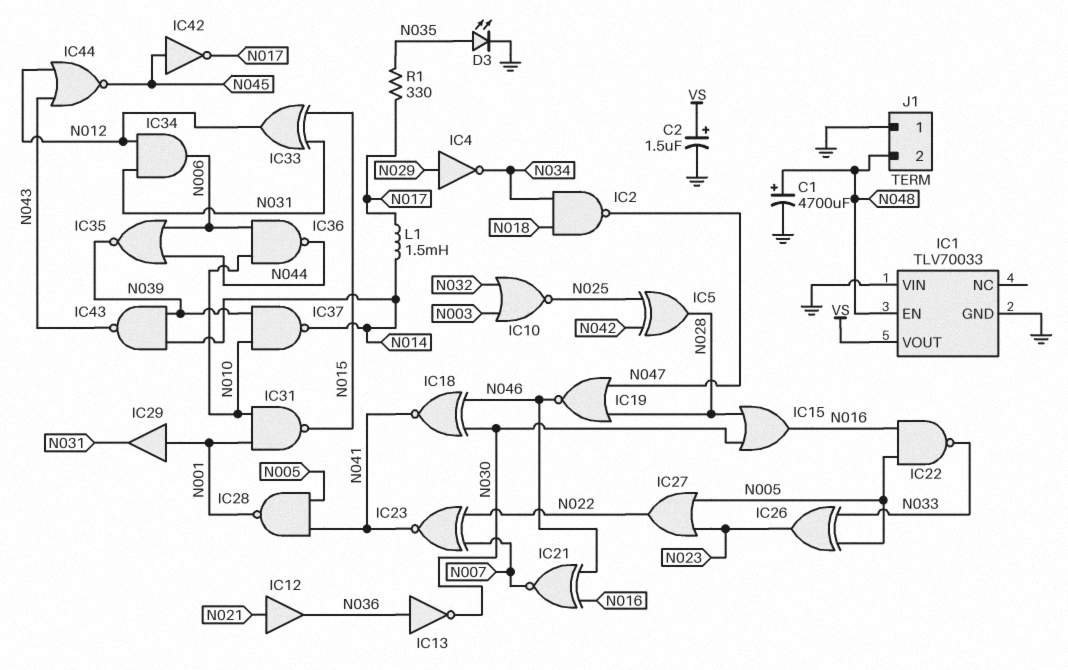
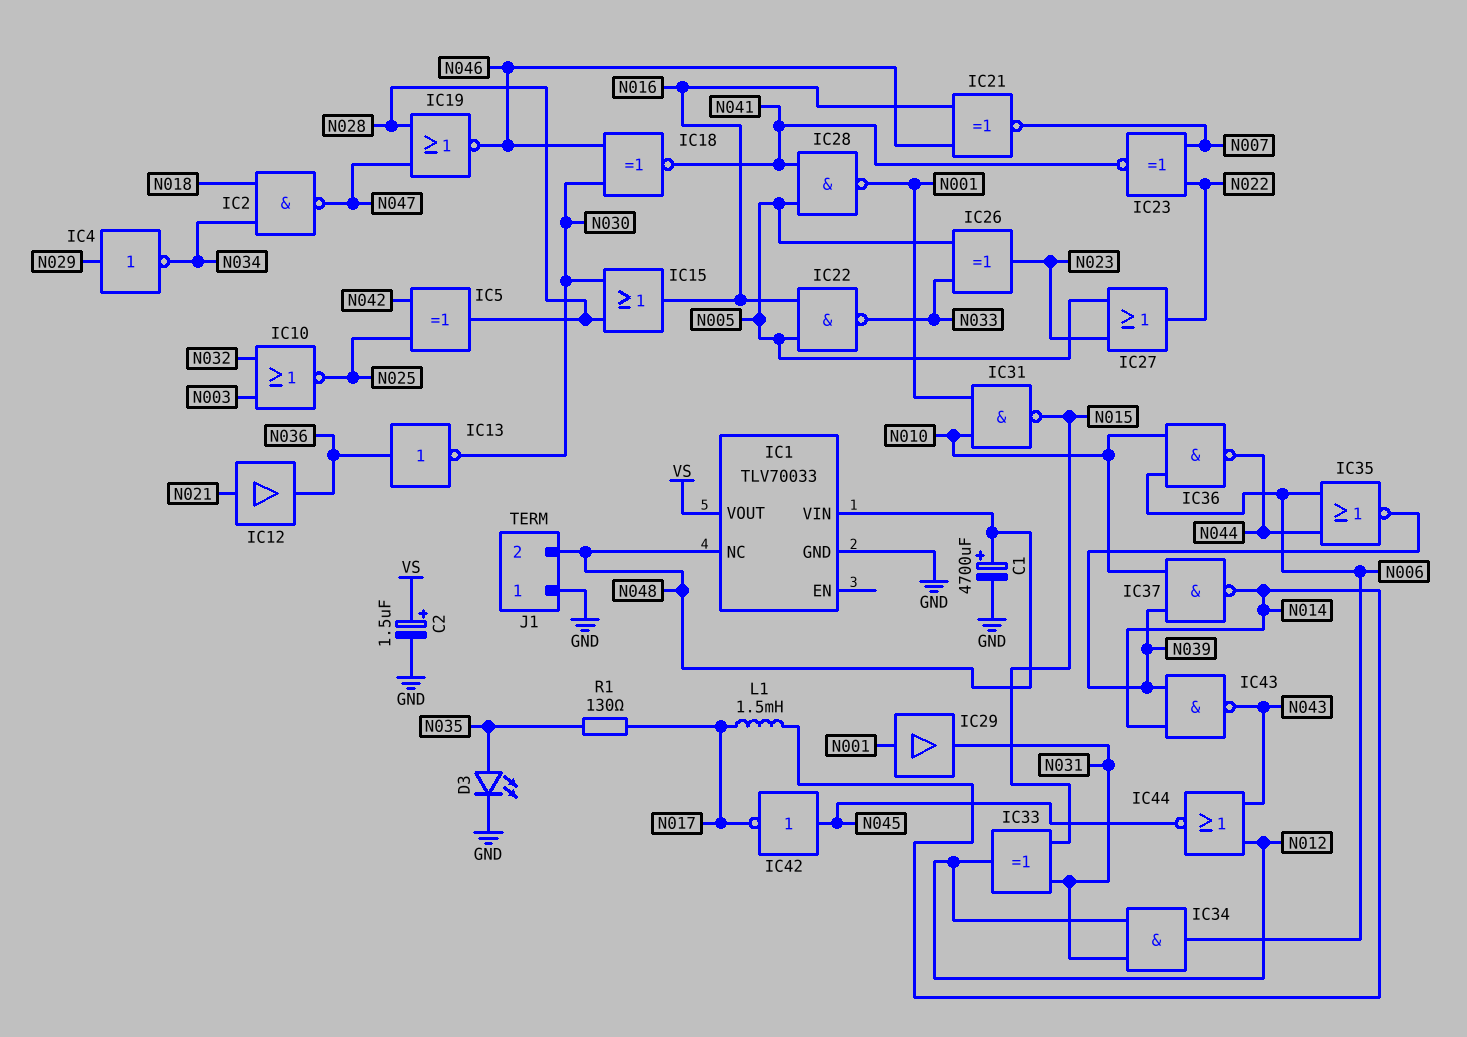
IC1 pin EN: N048 -> none
IC1 pin NC: none -> N048
IC1 pin VIN: GND -> N048
R1: 330 (N017, N035) -> 130 (N017, N035)

